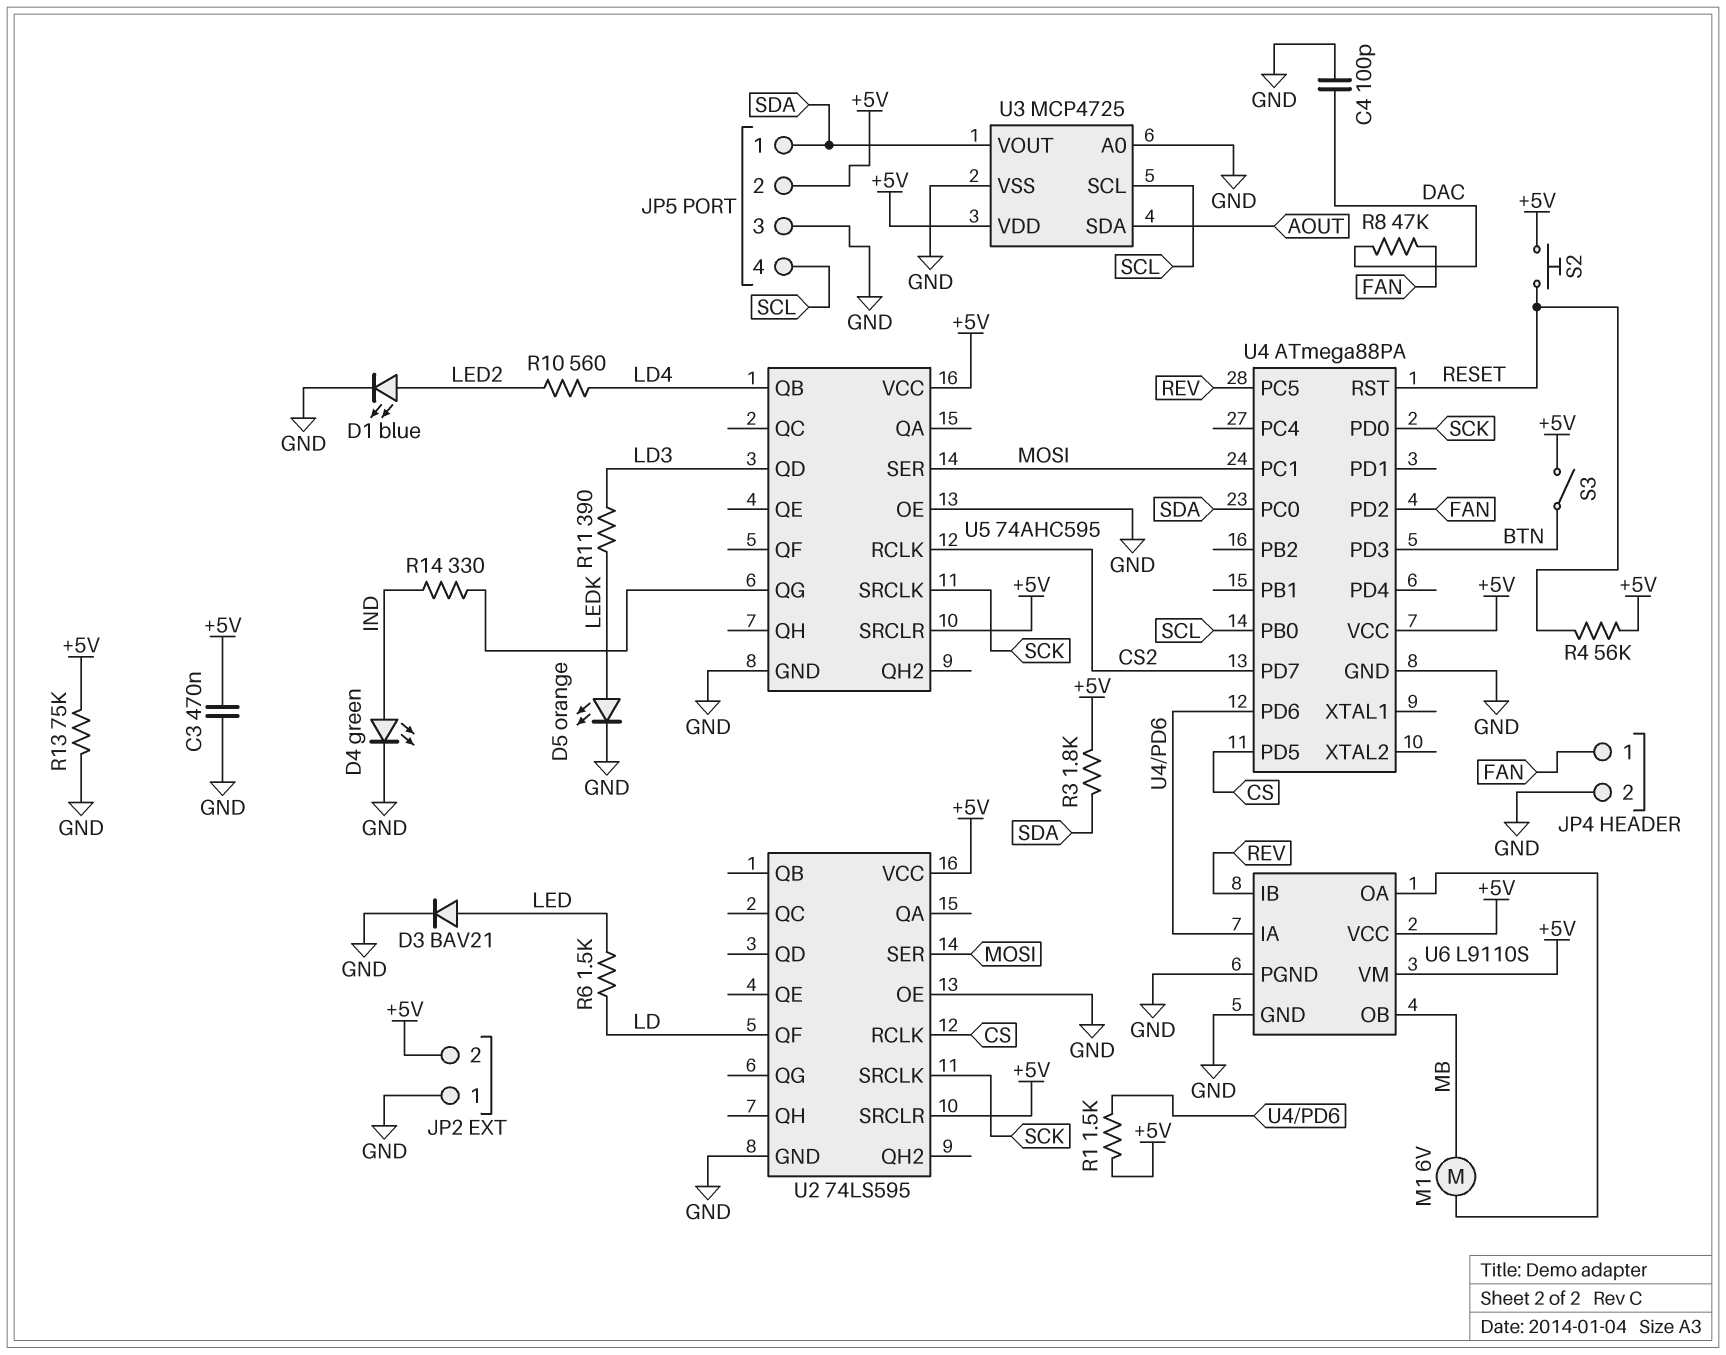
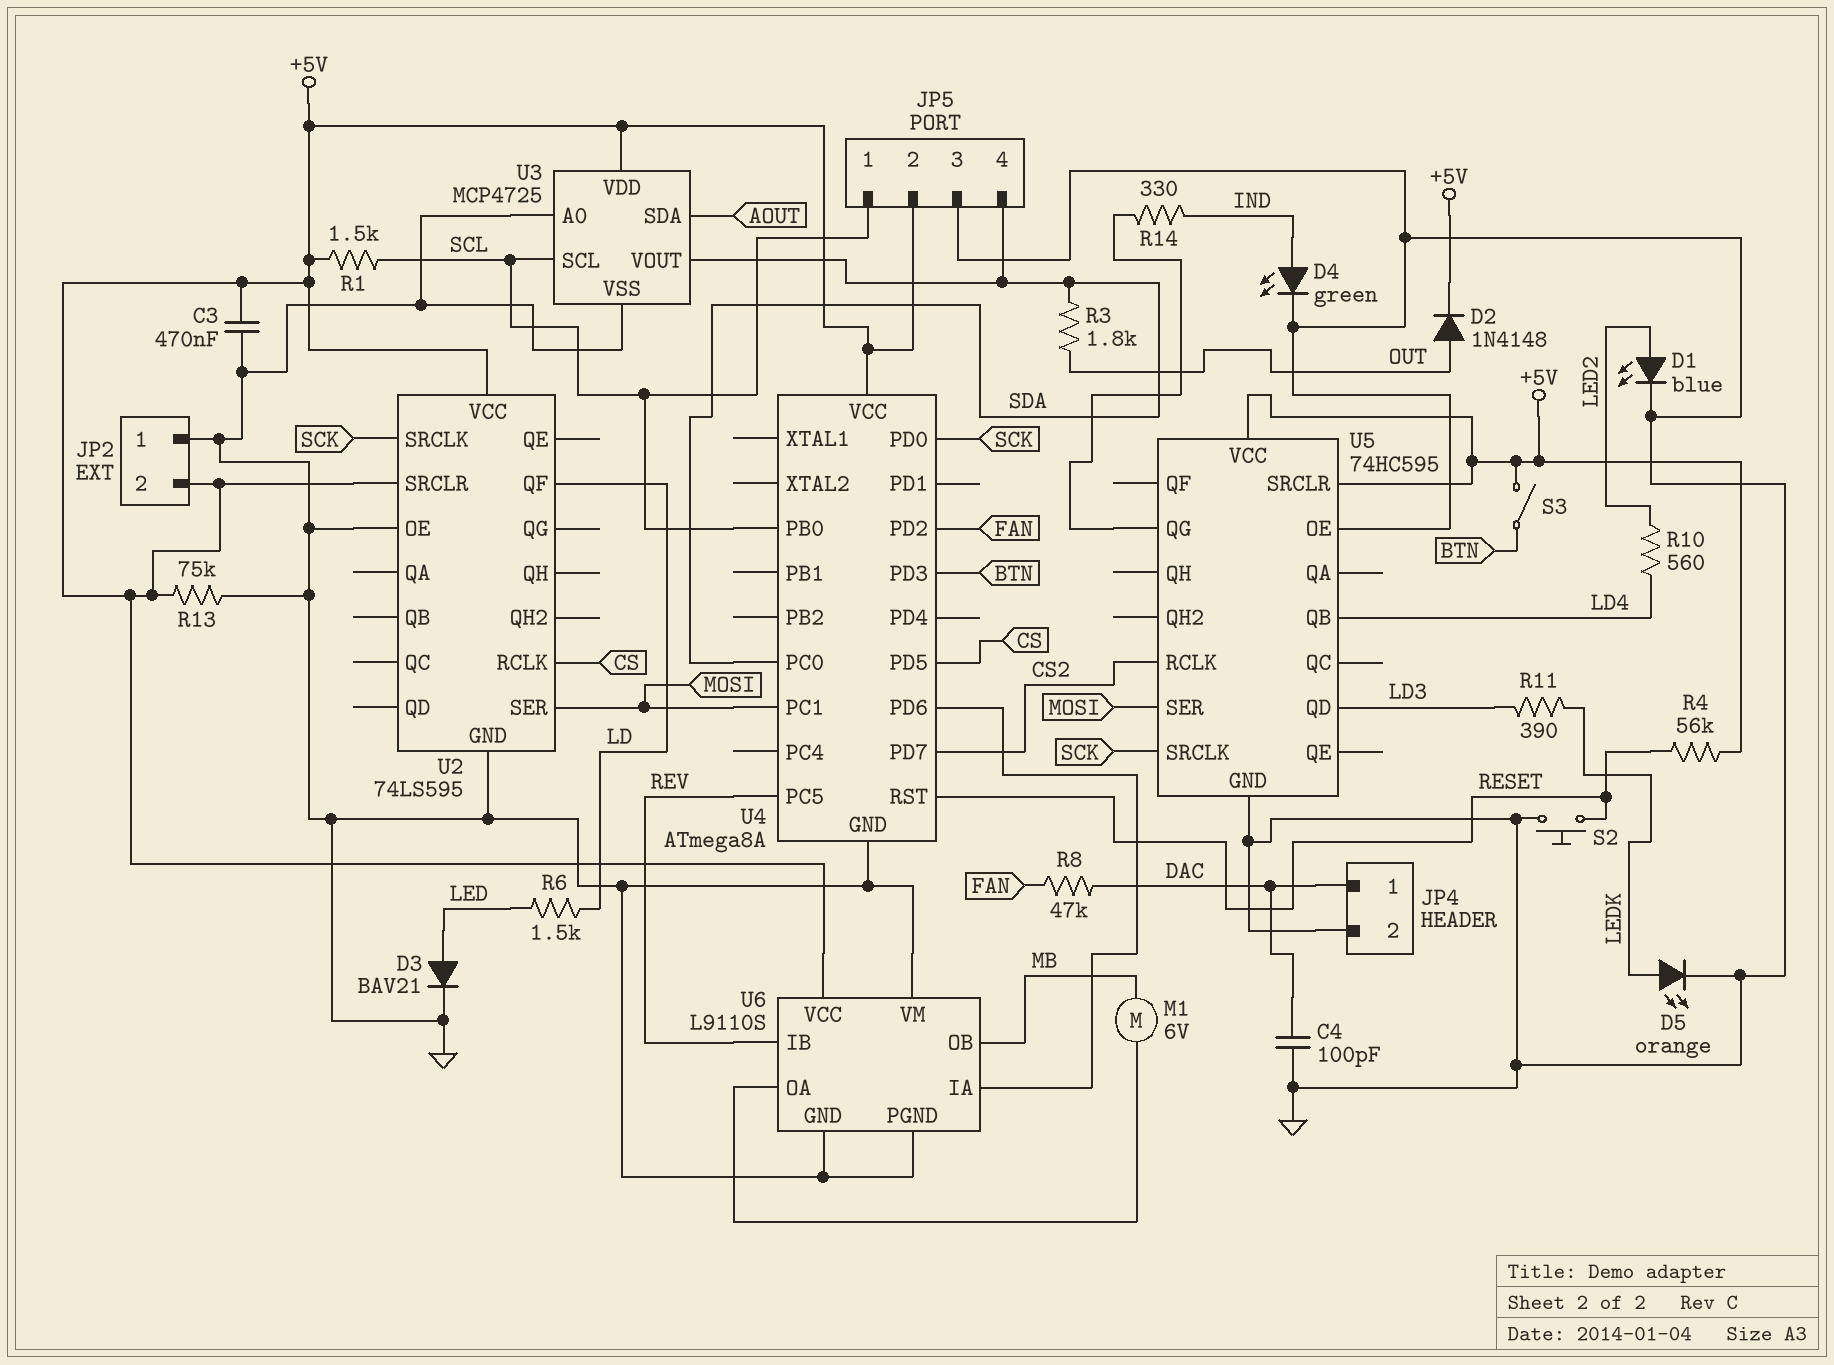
D2: none -> diode 1N4148 (A OUT, K +5V)
JP4 pin 1: FAN -> DAC
JP5 pin 1: SDA -> SCL
JP5 pin 4: SCL -> SDA
R1: 1.5k (+5V, U4/PD6) -> 1.5k (+5V, SCL)
R3: 1.8k (+5V, SDA) -> 1.8k (OUT, SDA)
S2: button (+5V, RESET) -> button (GND, RESET)
U4: ATmega88PA -> ATmega8A
U5: 74AHC595 -> 74HC595
U6 pin VM: +5V -> GND

